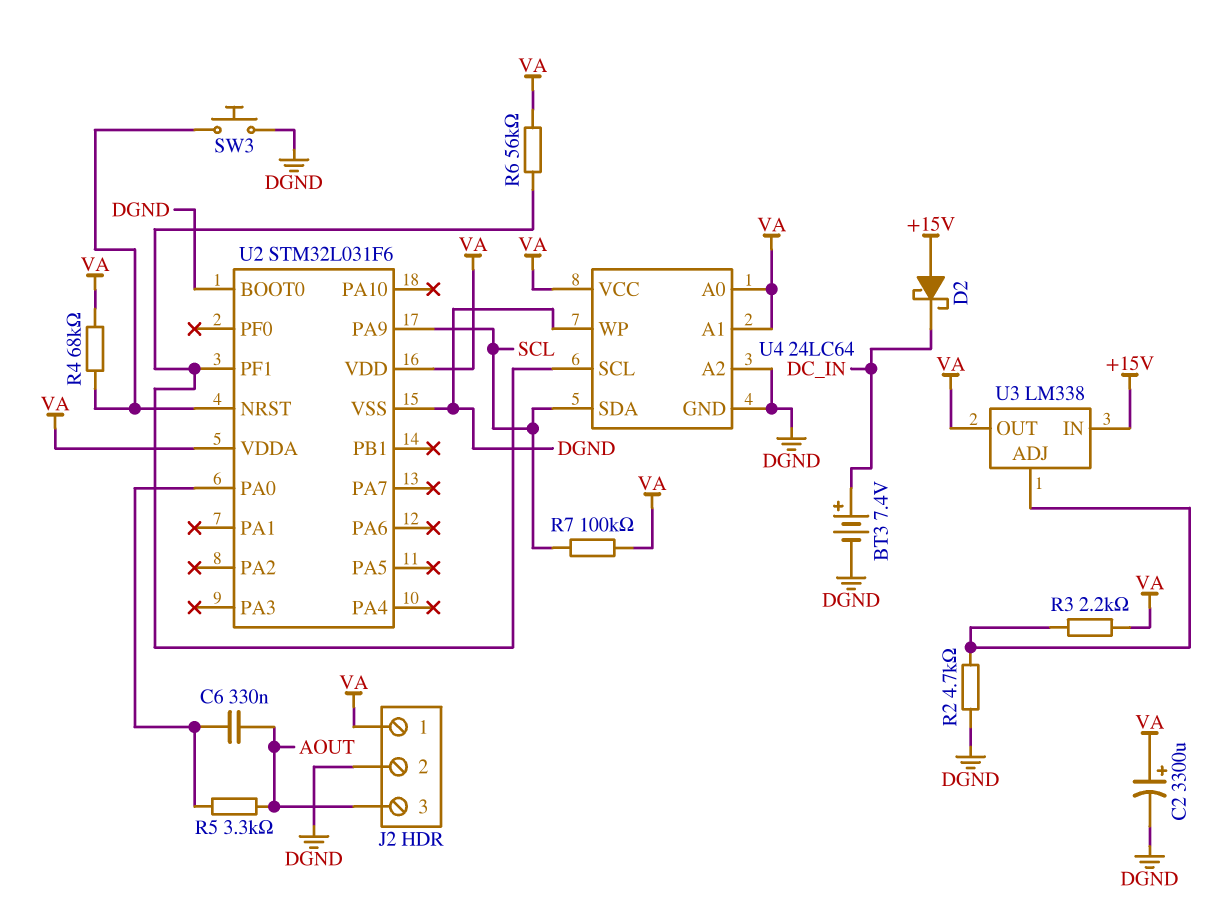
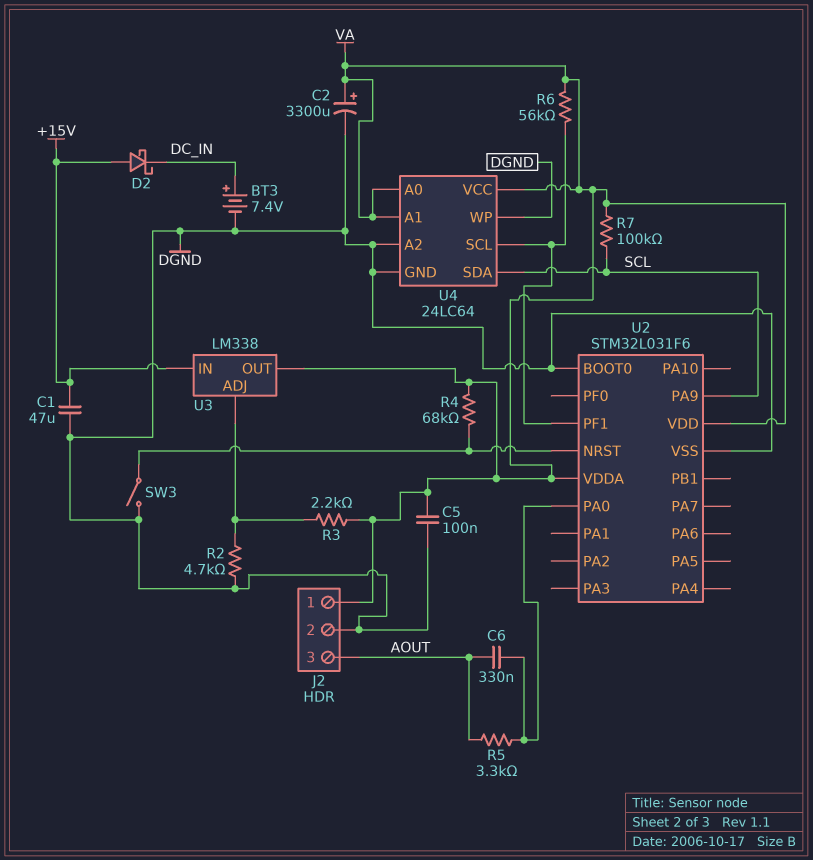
C1: none -> 47uF (+15V, DGND)
C5: none -> 100nF (DGND, VA)
SW3: button (DGND, U2/NRST) -> switch (DGND, U2/NRST)

